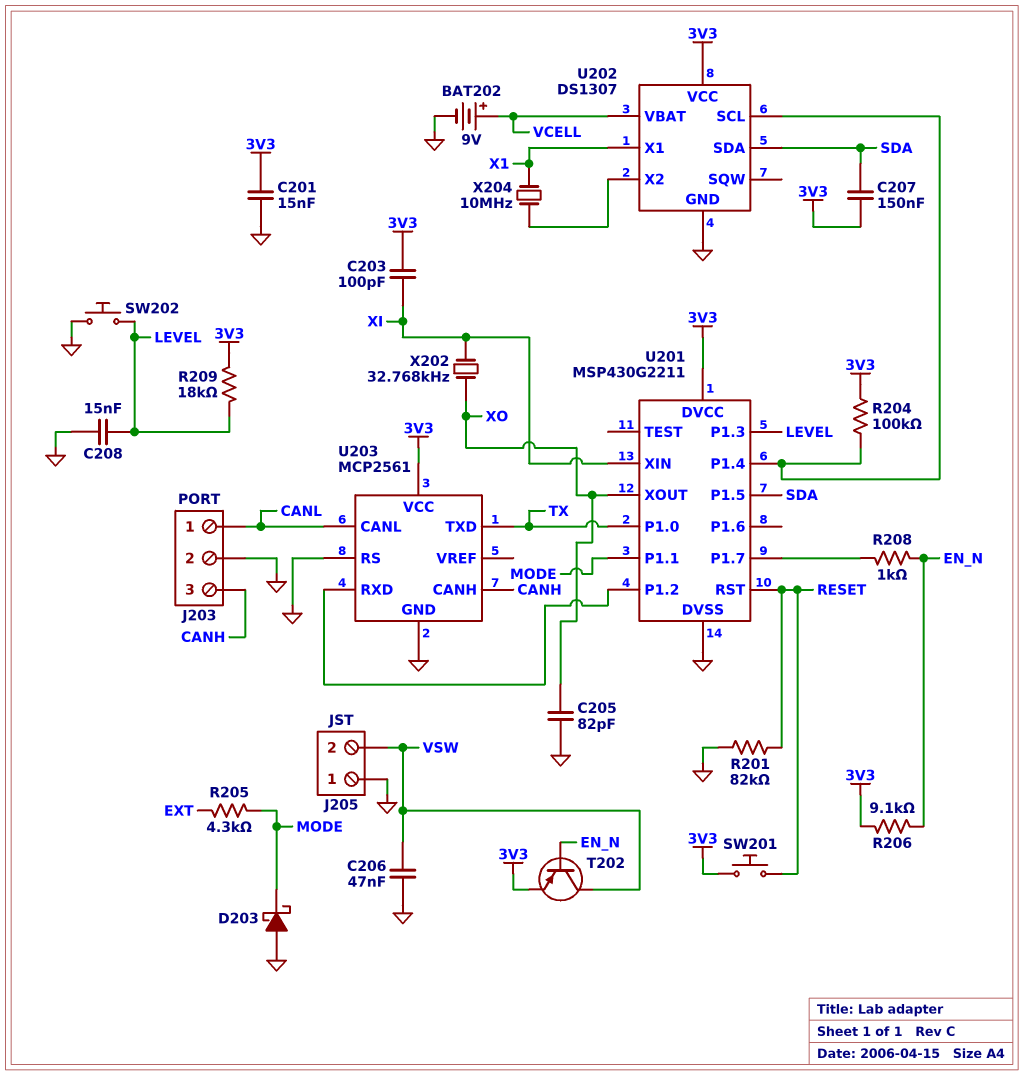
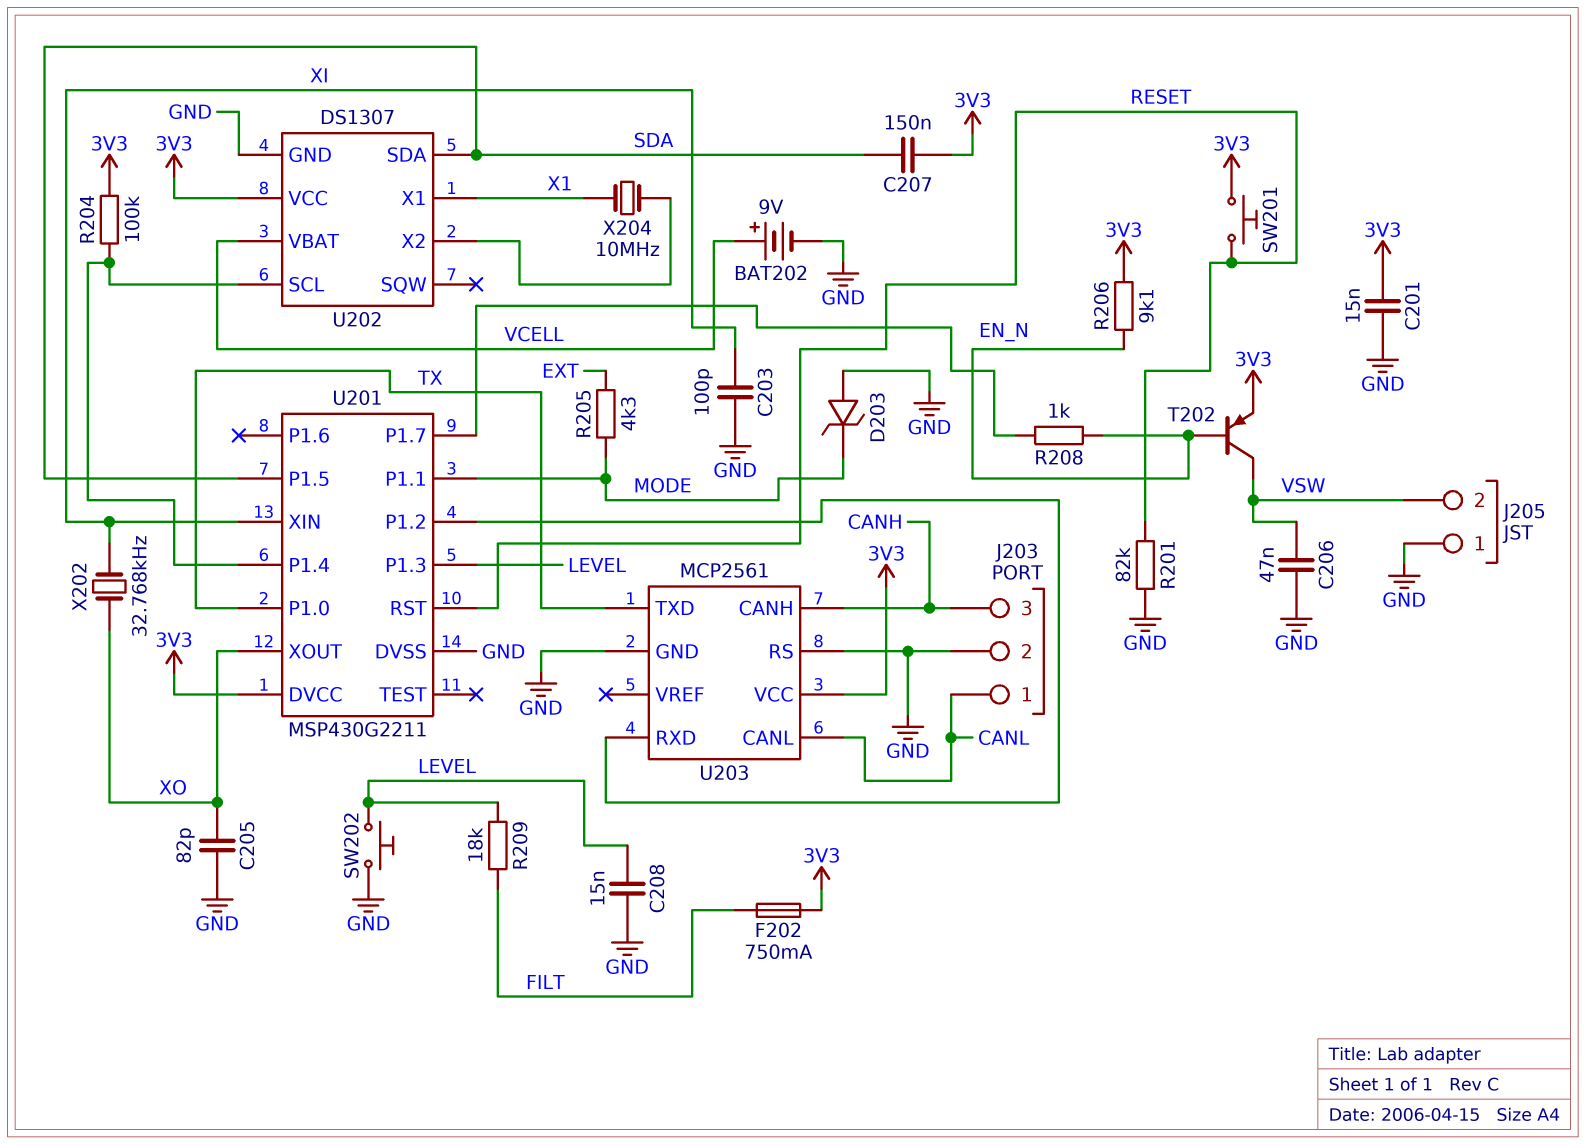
C203: 100pF (3V3, XI) -> 100pF (GND, XI)
D203: schottky (A GND, K MODE) -> zener (A GND, K MODE)
F202: none -> 750mA (3V3, FILT)
R209: 18k (3V3, LEVEL) -> 18k (FILT, LEVEL)

